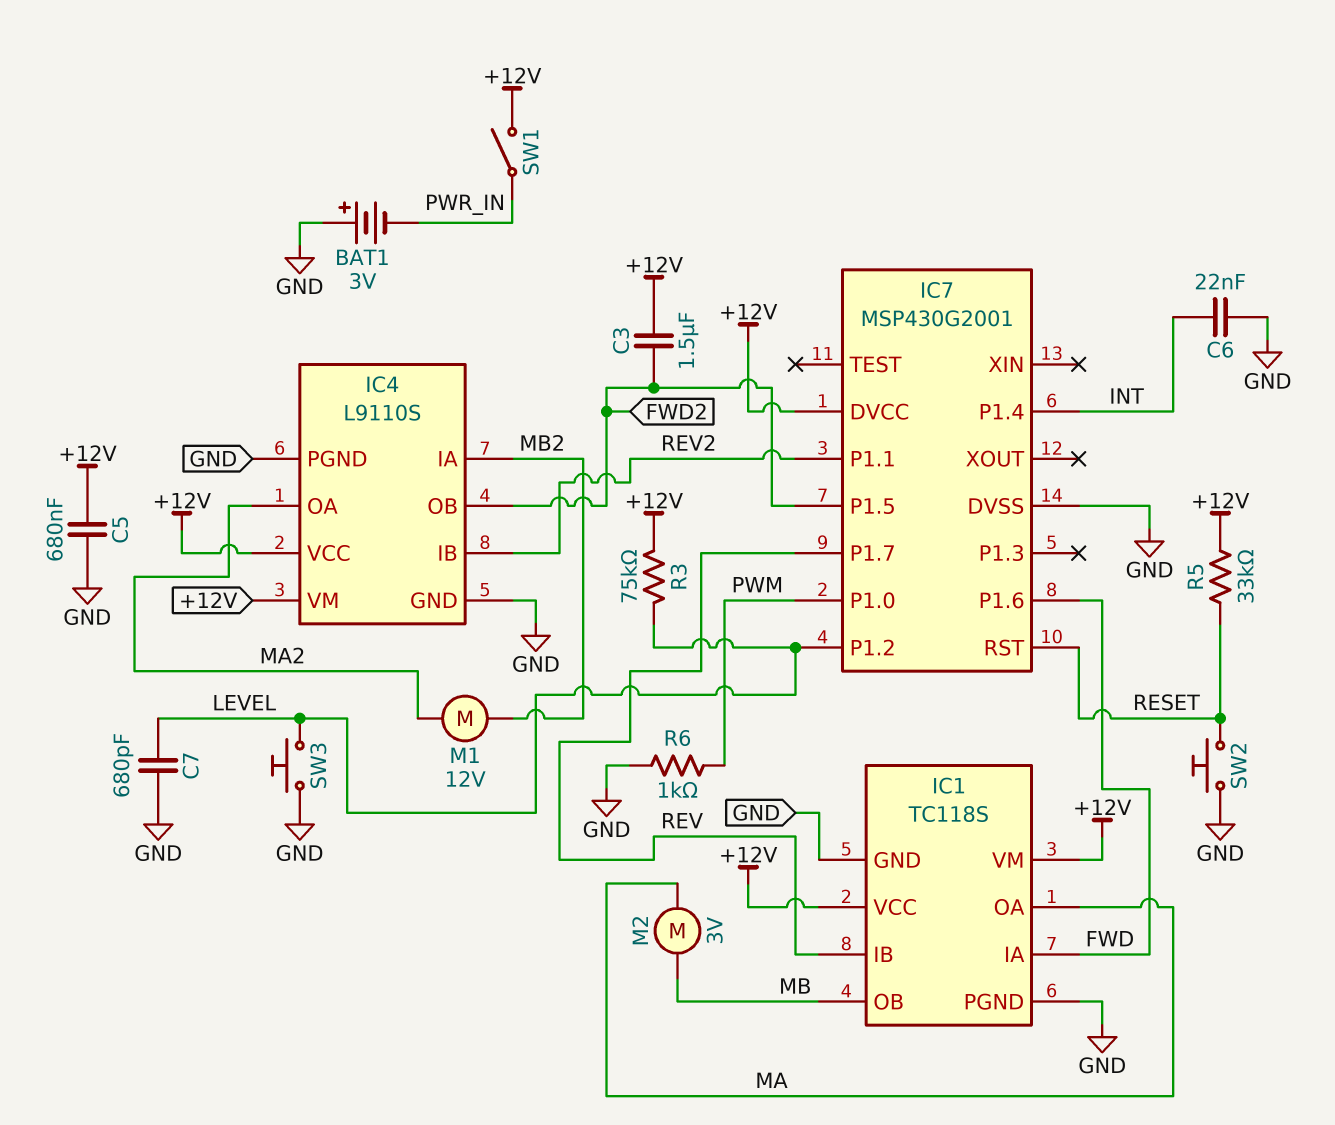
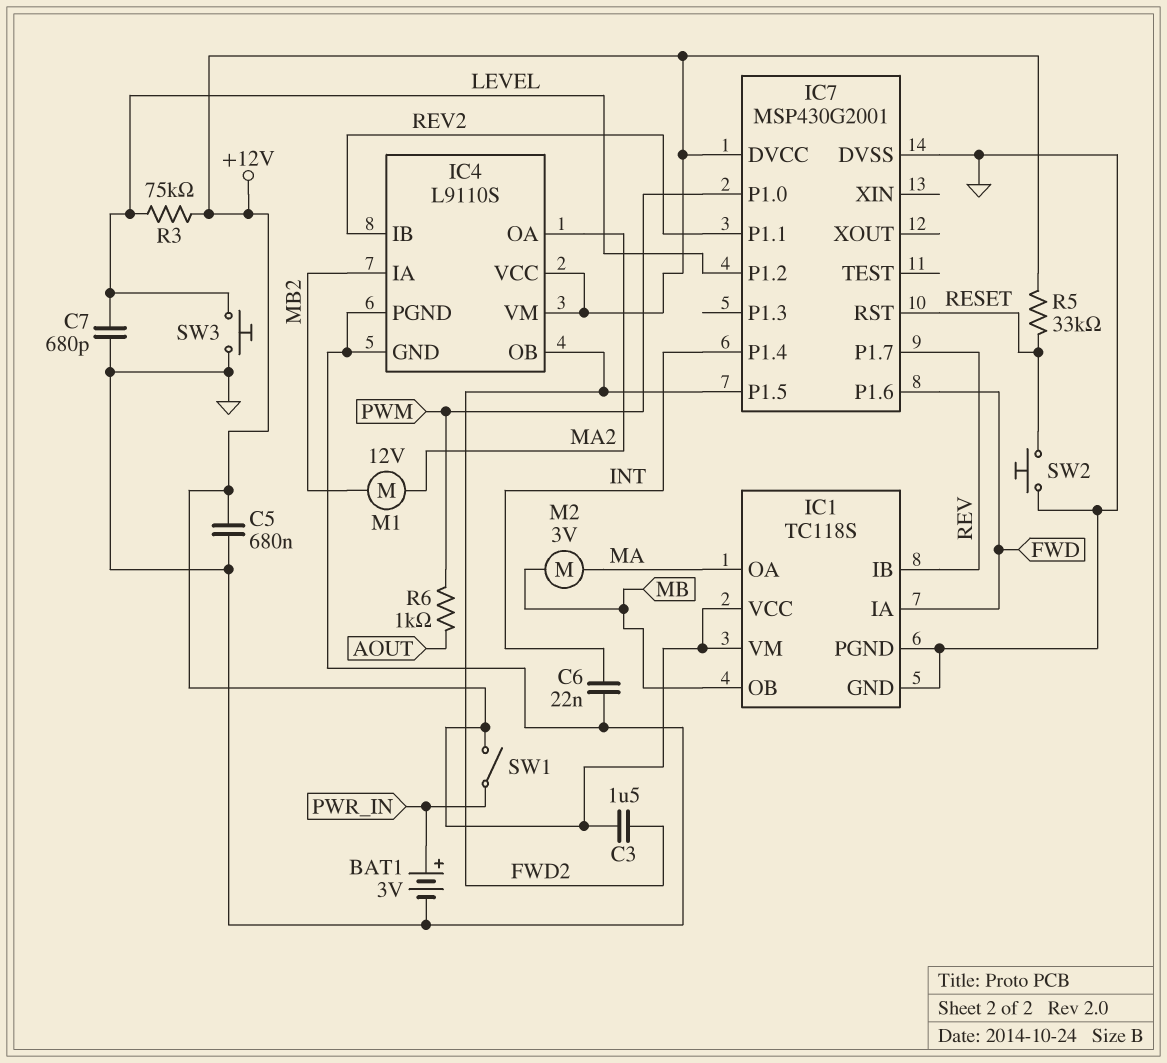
BAT1: 3V (plus GND, minus PWR_IN) -> 3V (plus PWR_IN, minus GND)
R6: 1k (GND, PWM) -> 1k (AOUT, PWM)

